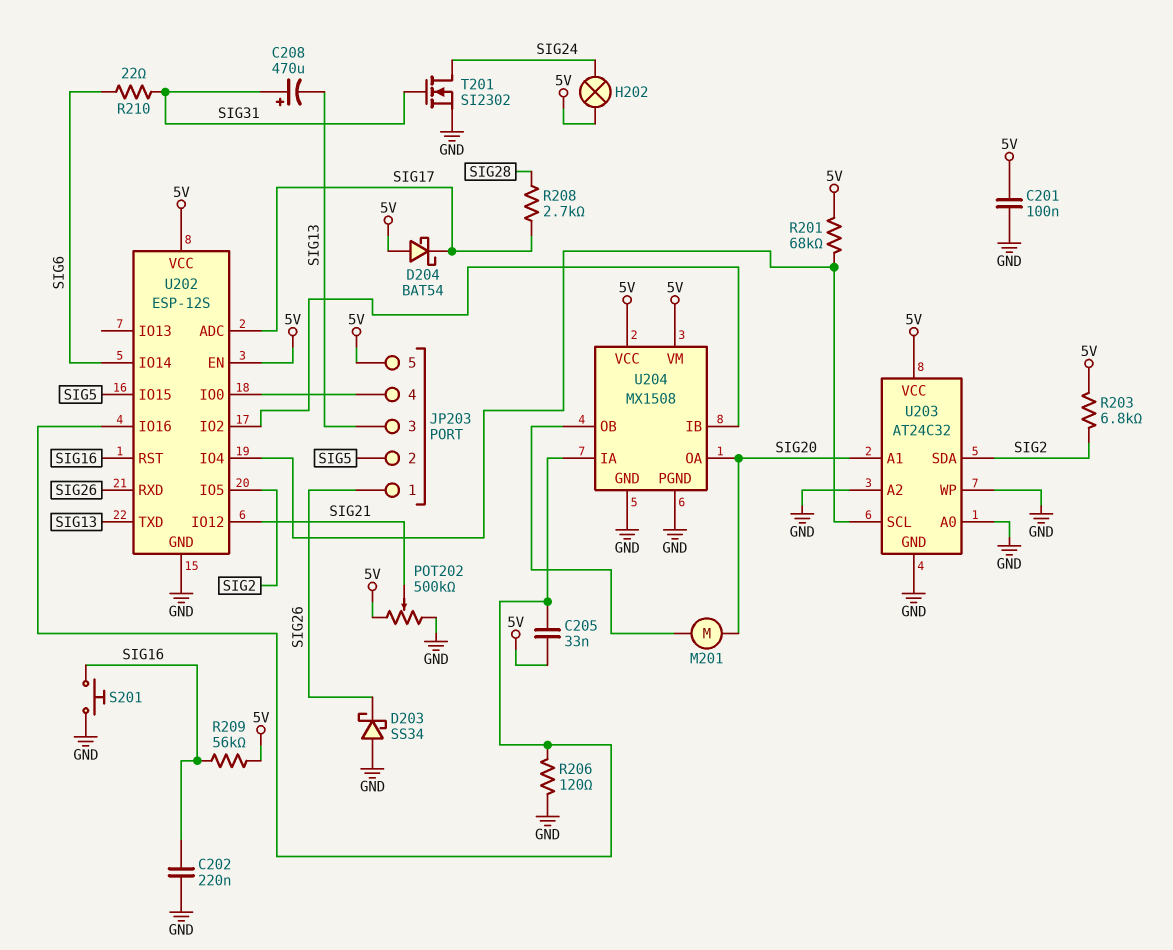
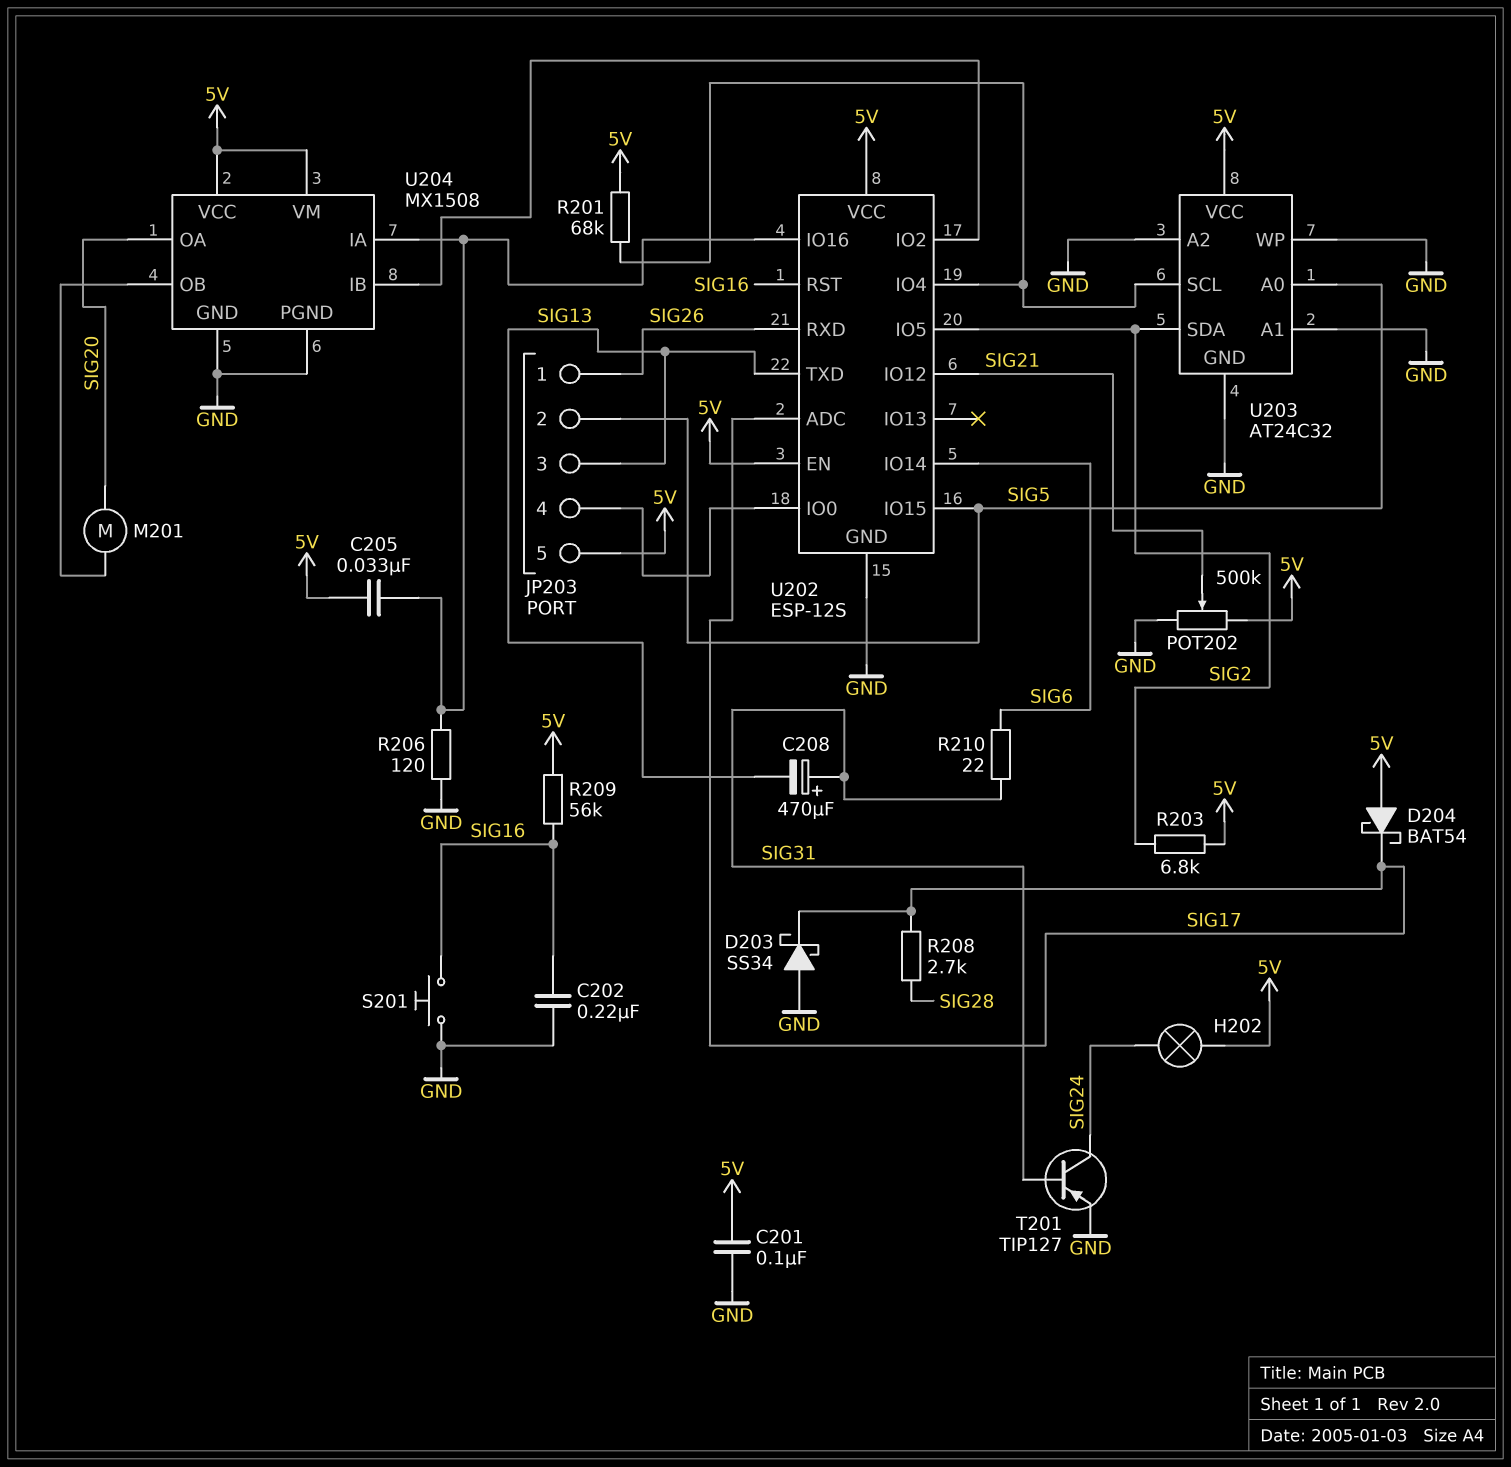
D203: schottky SS34 (A GND, K SIG26) -> schottky SS34 (A GND, K SIG17)
T201: NMOS SI2302 (G SIG31, D SIG24, S GND) -> PNP TIP127 (B SIG31, C SIG24, E GND)
U203 pin A0: GND -> SIG5
U203 pin A1: SIG20 -> GND

